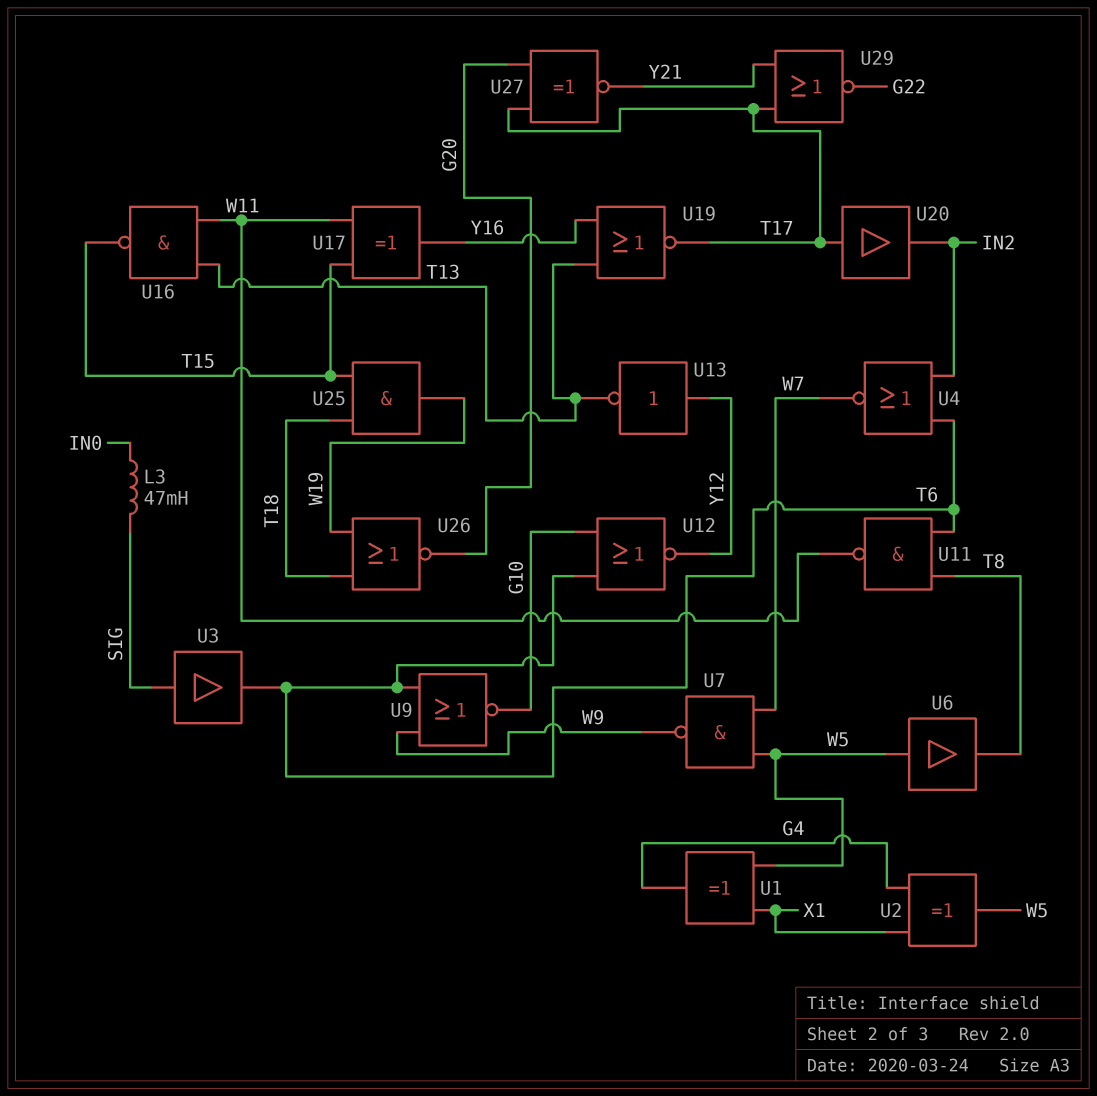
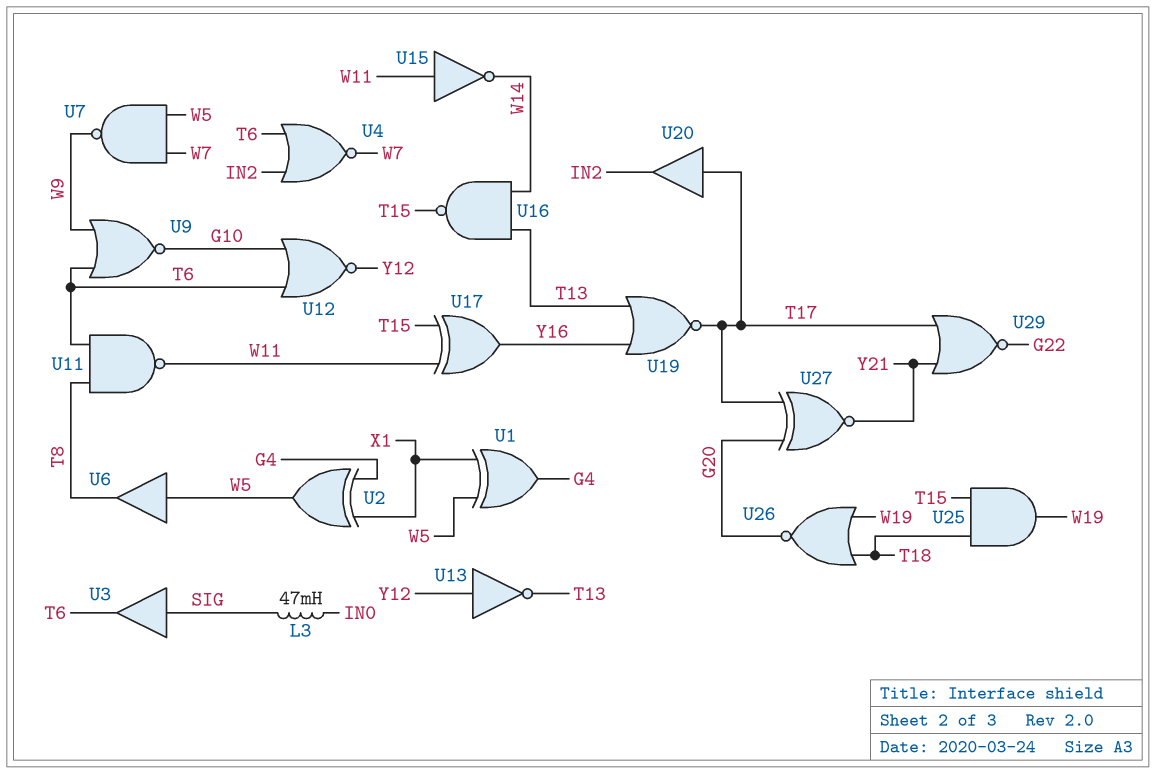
U15: none -> NOT (in W11, out W14)
U16: NAND (in T13, in W11, out T15) -> NAND (in T13, in W14, out T15)

